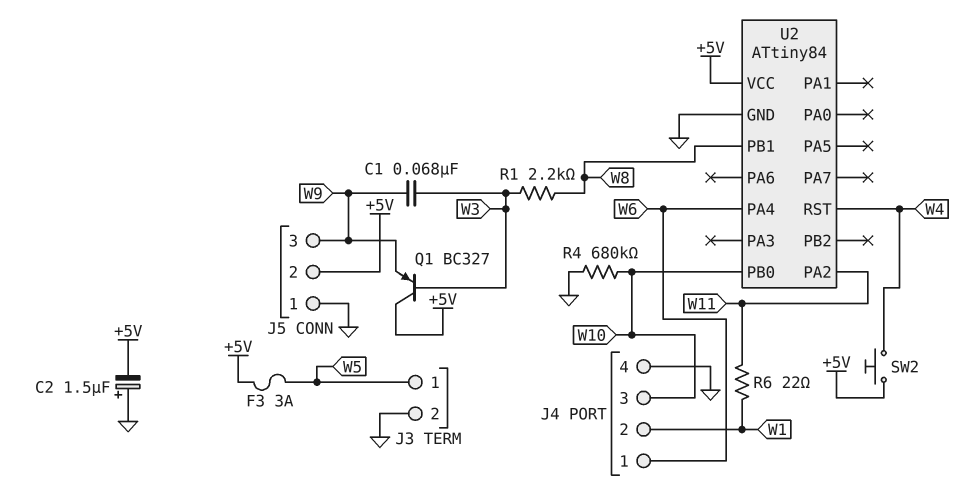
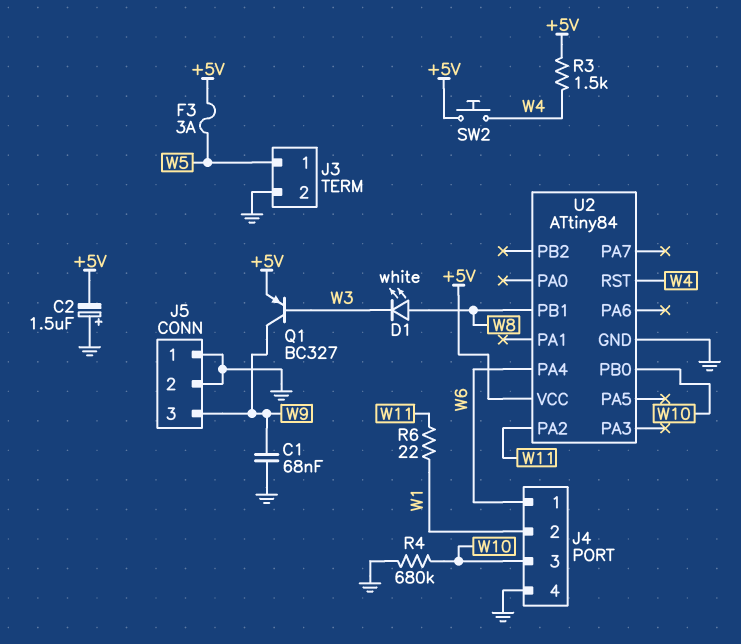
C1: 68nF (W3, W9) -> 68nF (GND, W9)
D1: none -> LED white (A W8, K W3)
J5 pin 2: +5V -> GND
Q1: PNP BC327 (B W3, C +5V, E W9) -> PNP BC327 (B W3, C W9, E +5V)
R1: 2.2k (W3, W8) -> none
R3: none -> 1.5k (+5V, W4)

